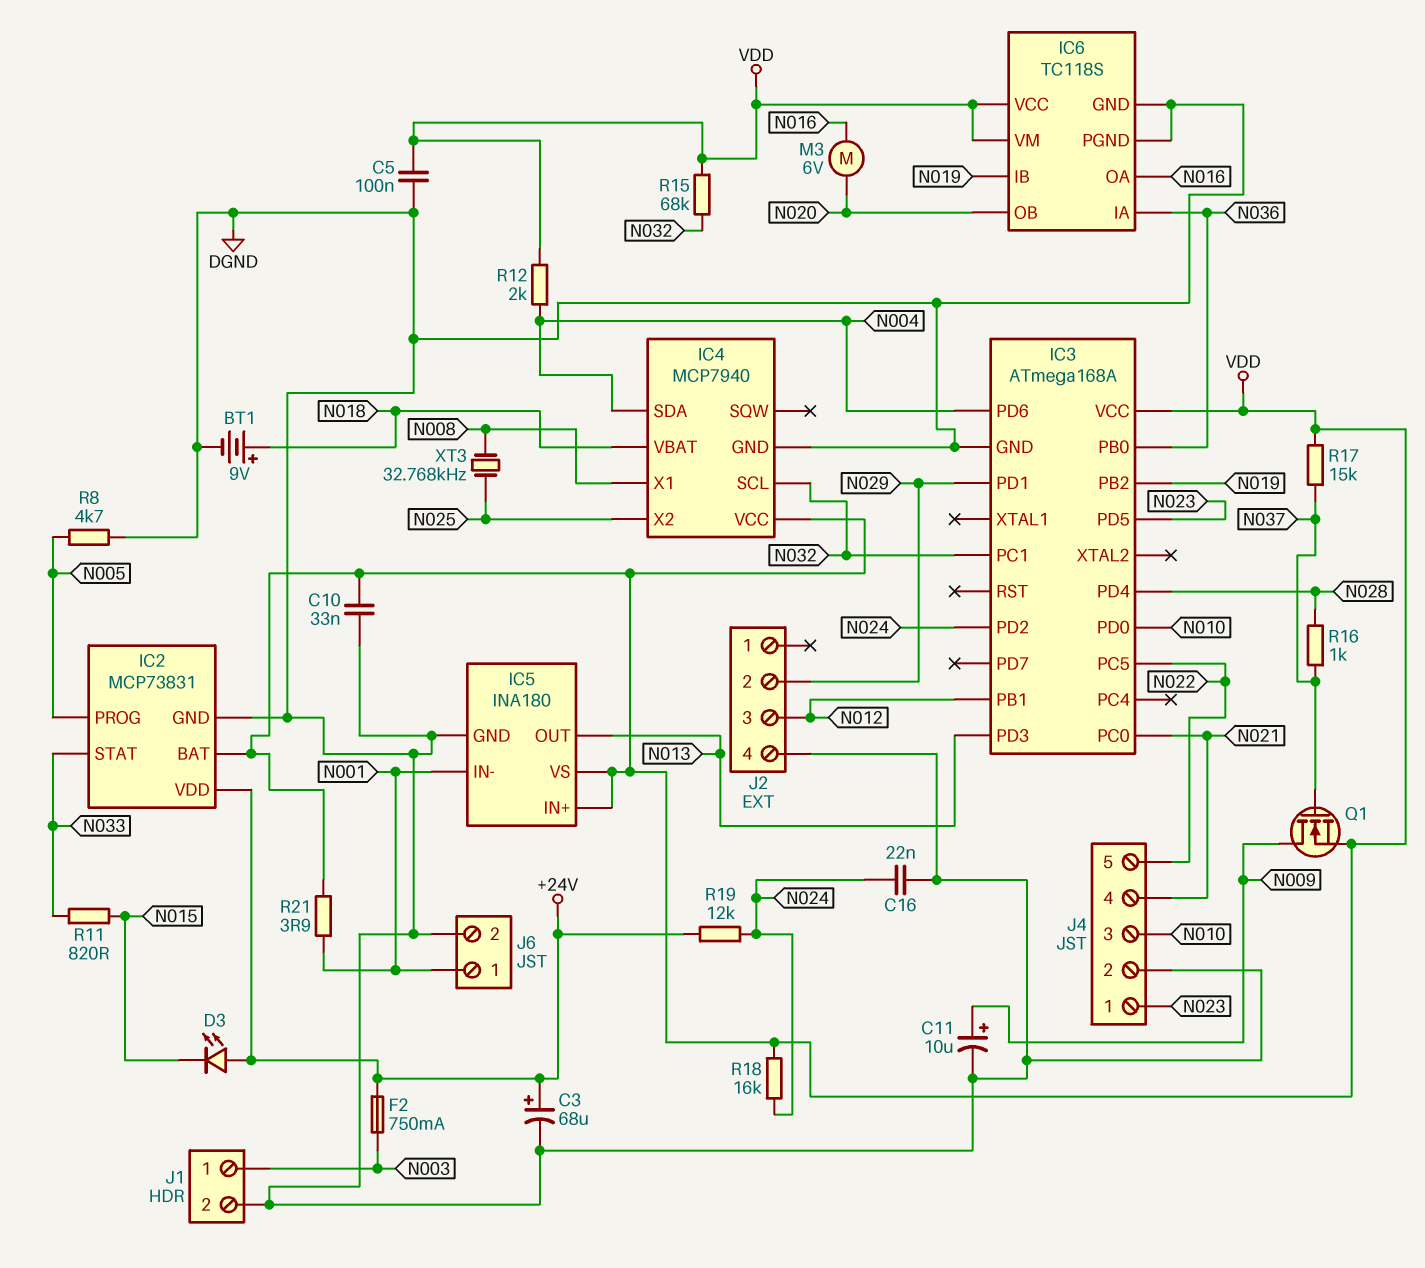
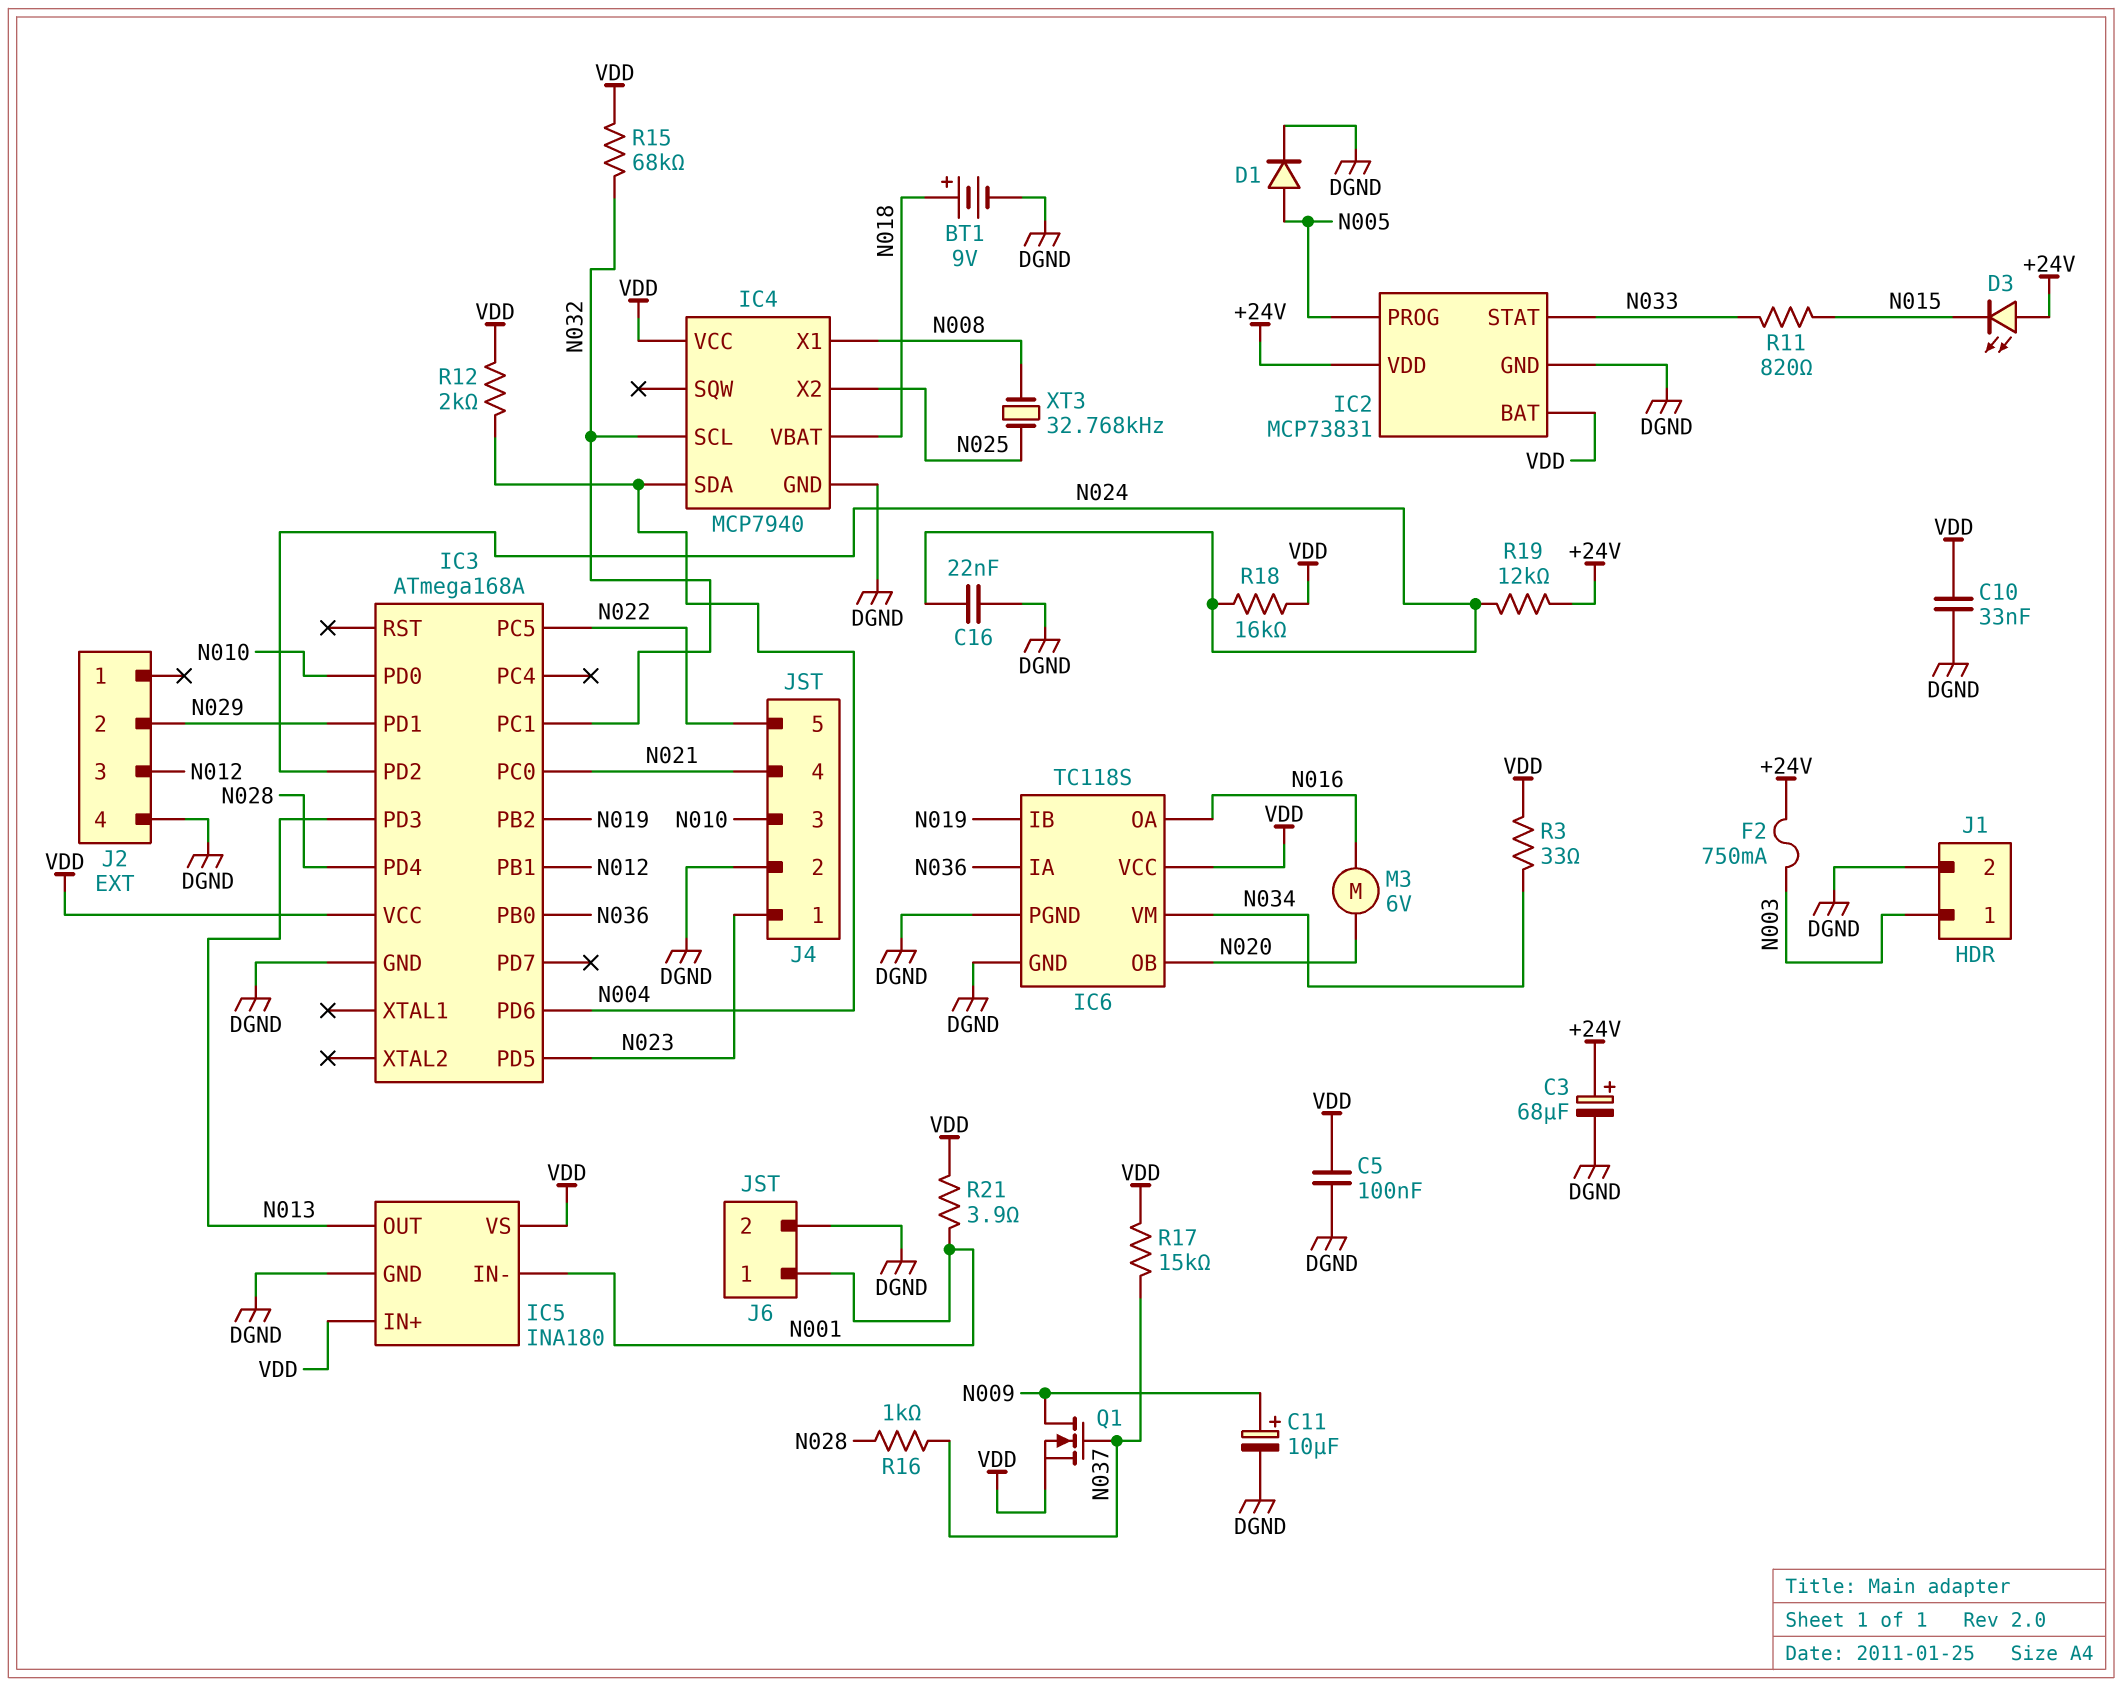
D1: none -> diode (A N005, K DGND)
IC6 pin VM: VDD -> N034
R3: none -> 33 (N034, VDD)
R8: 4.7k (DGND, N005) -> none

